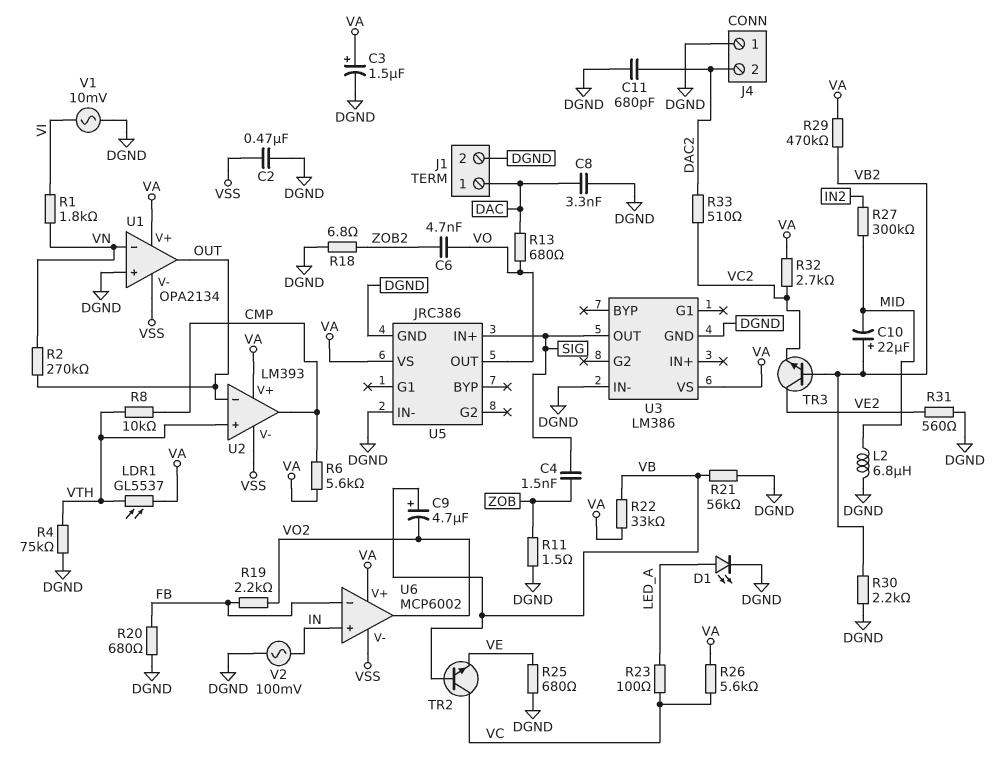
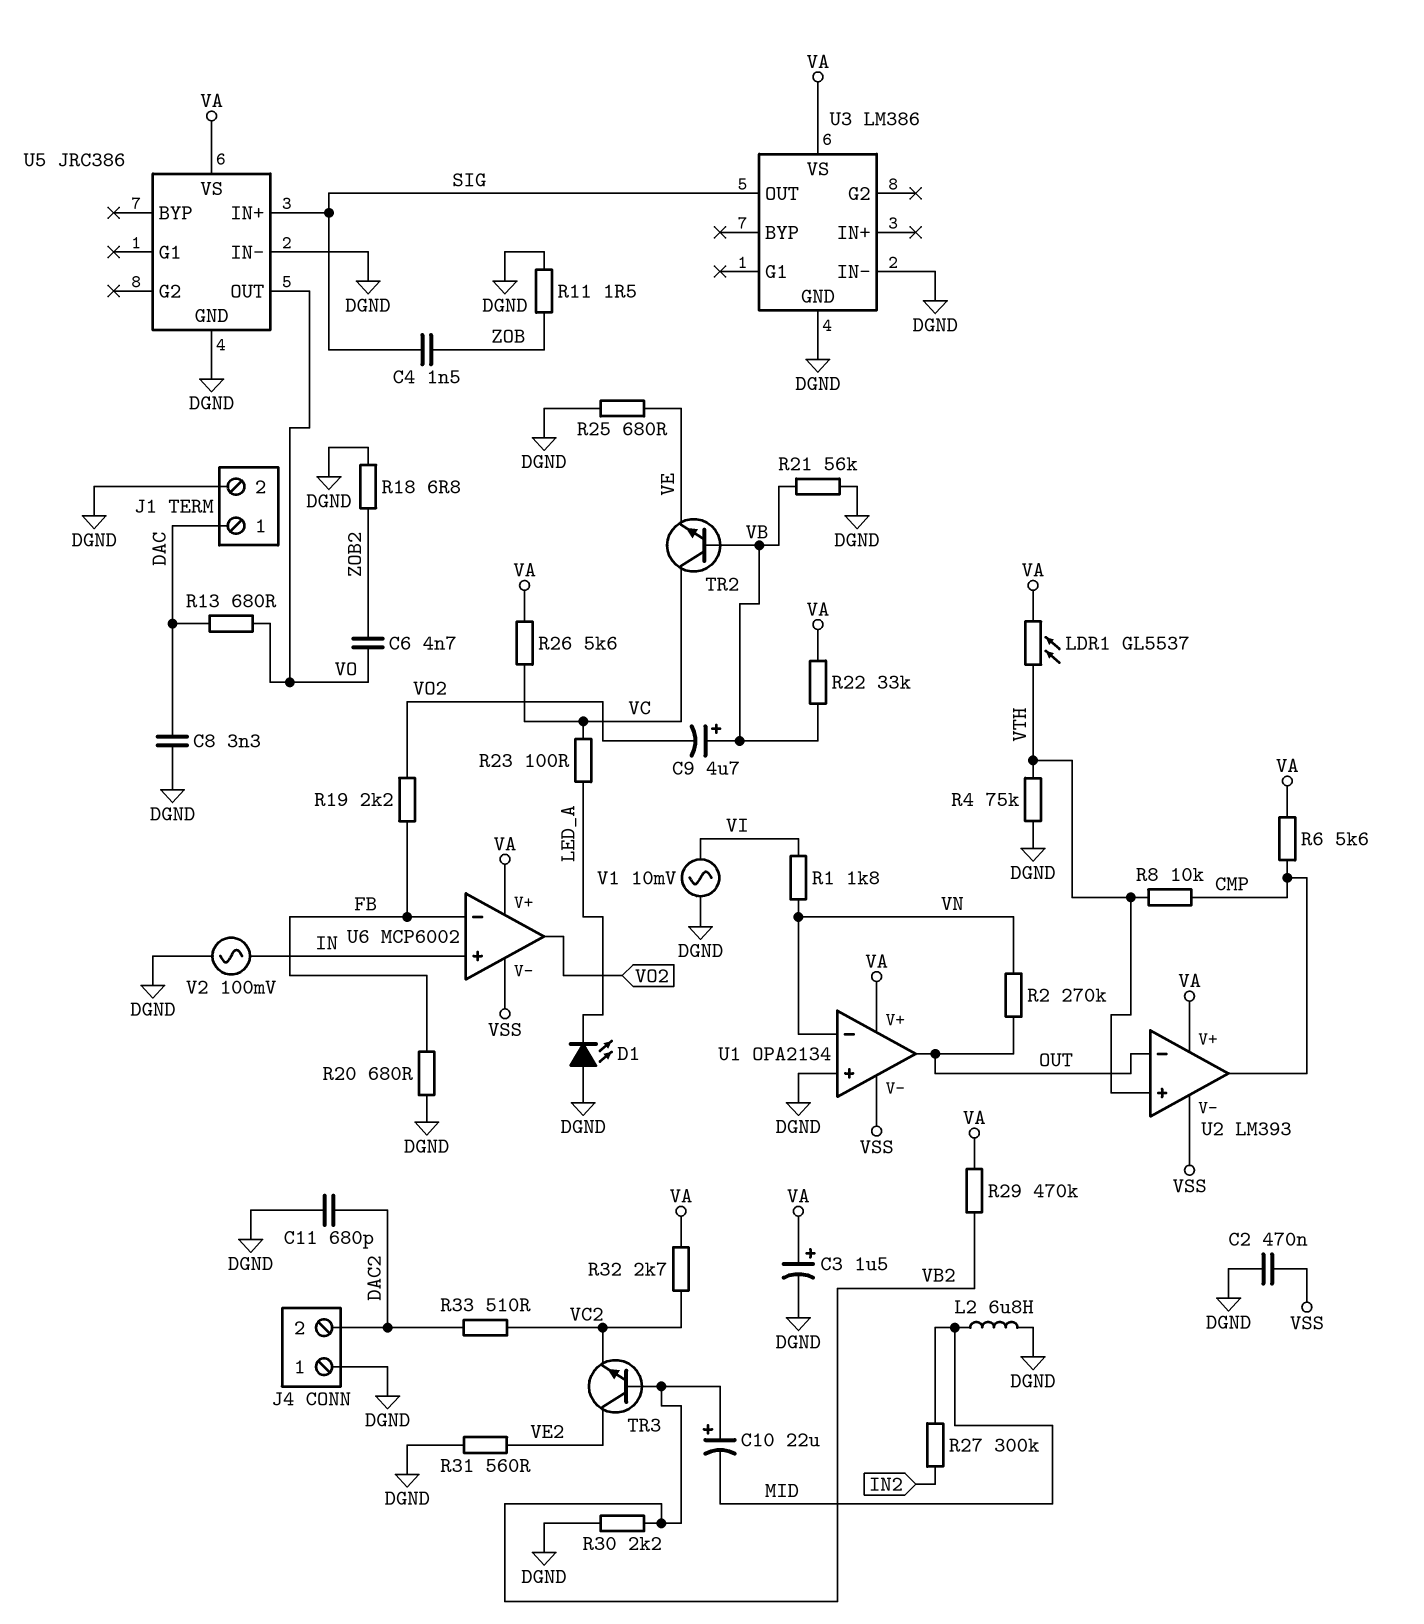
D1: LED (A LED_A, K DGND) -> LED (A DGND, K LED_A)

